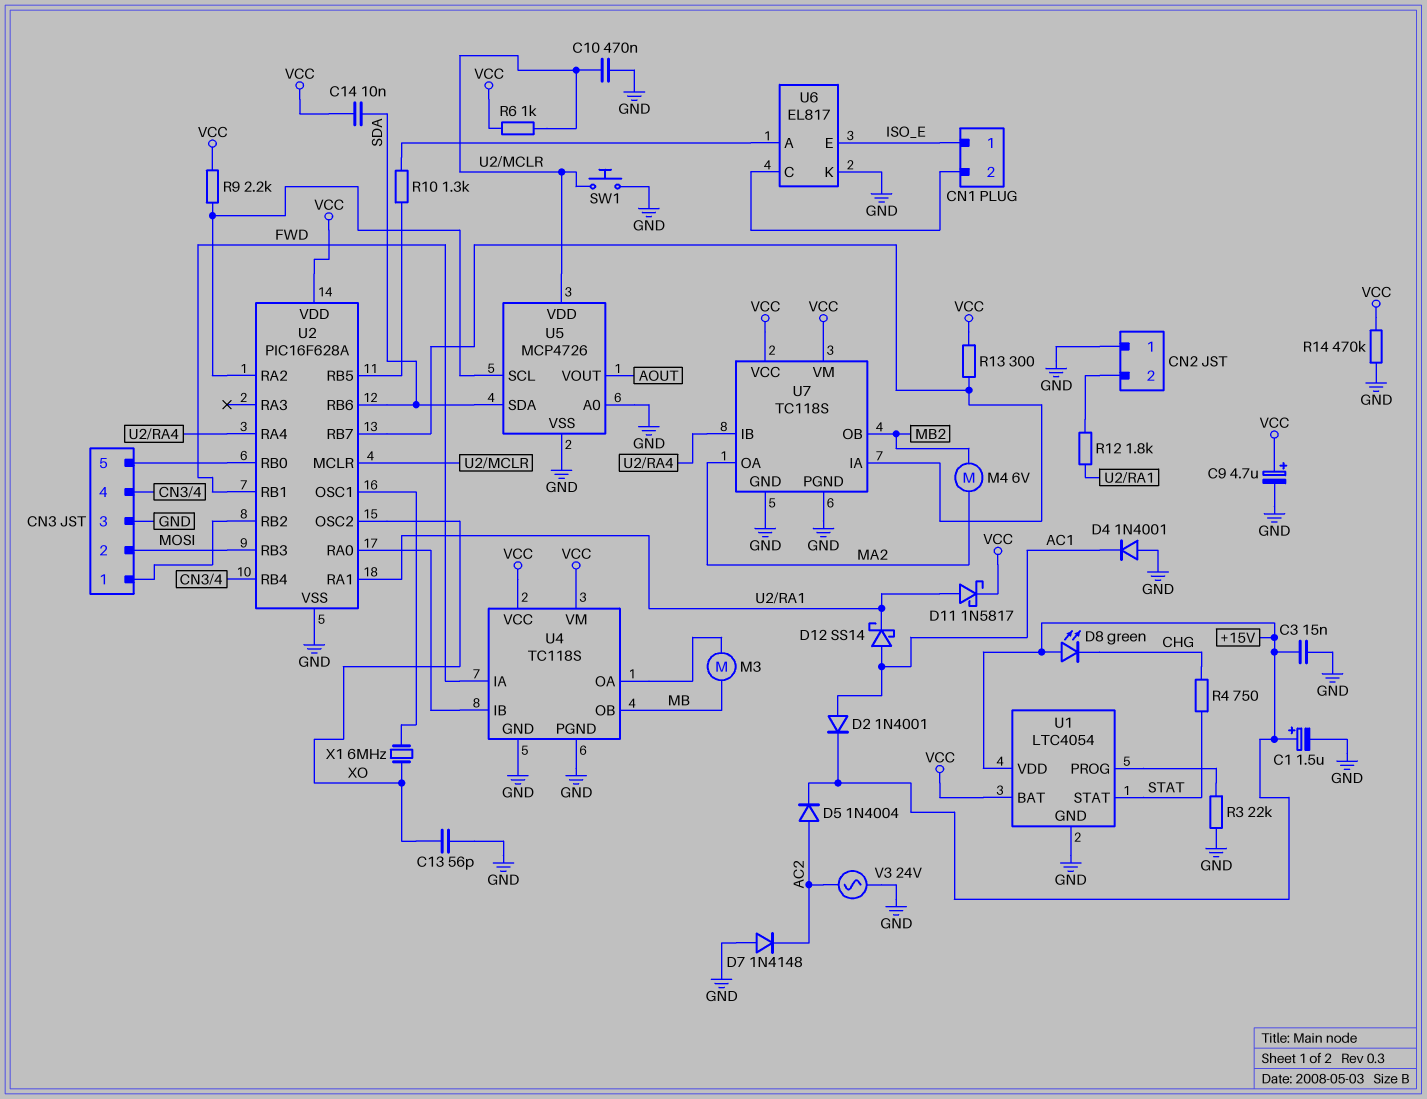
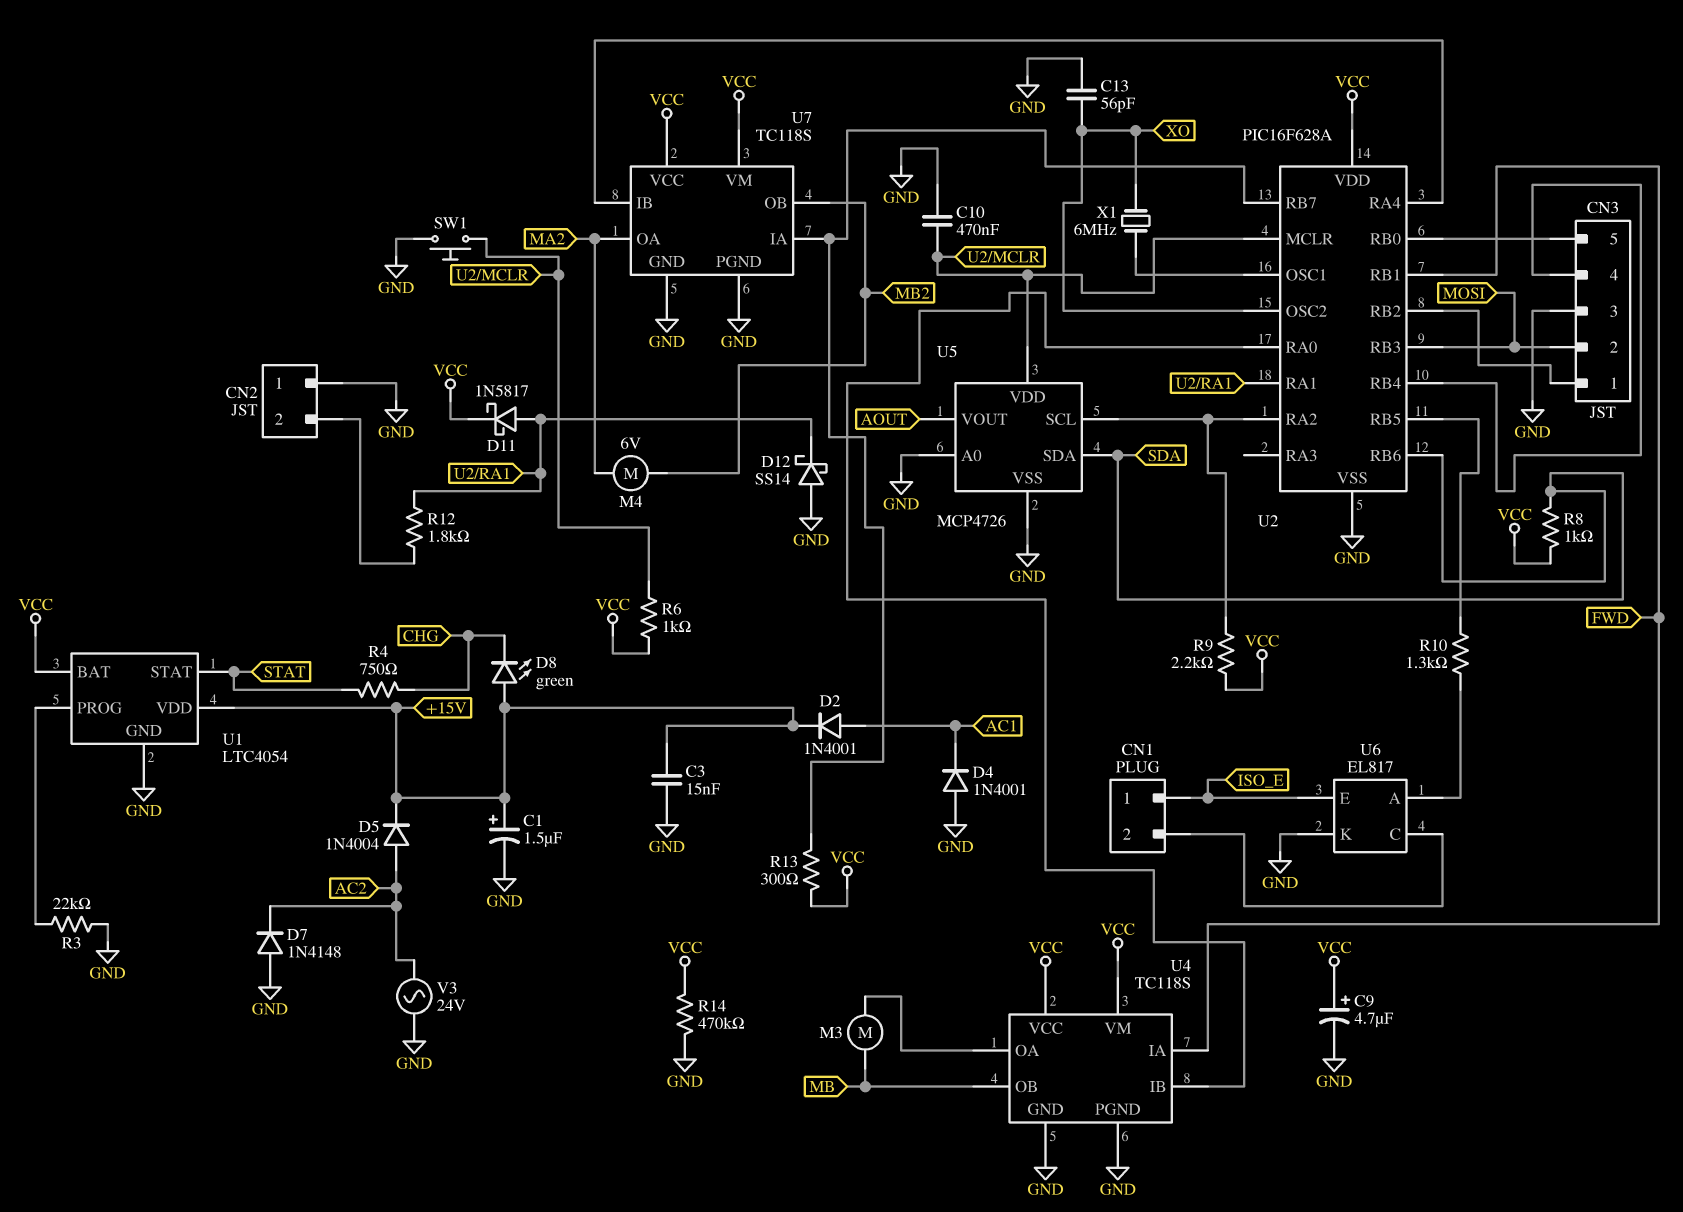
C14: 10nF (SDA, VCC) -> none
D12: schottky SS14 (A AC1, K U2/RA1) -> schottky SS14 (A GND, K U2/RA1)
R8: none -> 1k (SDA, VCC)

